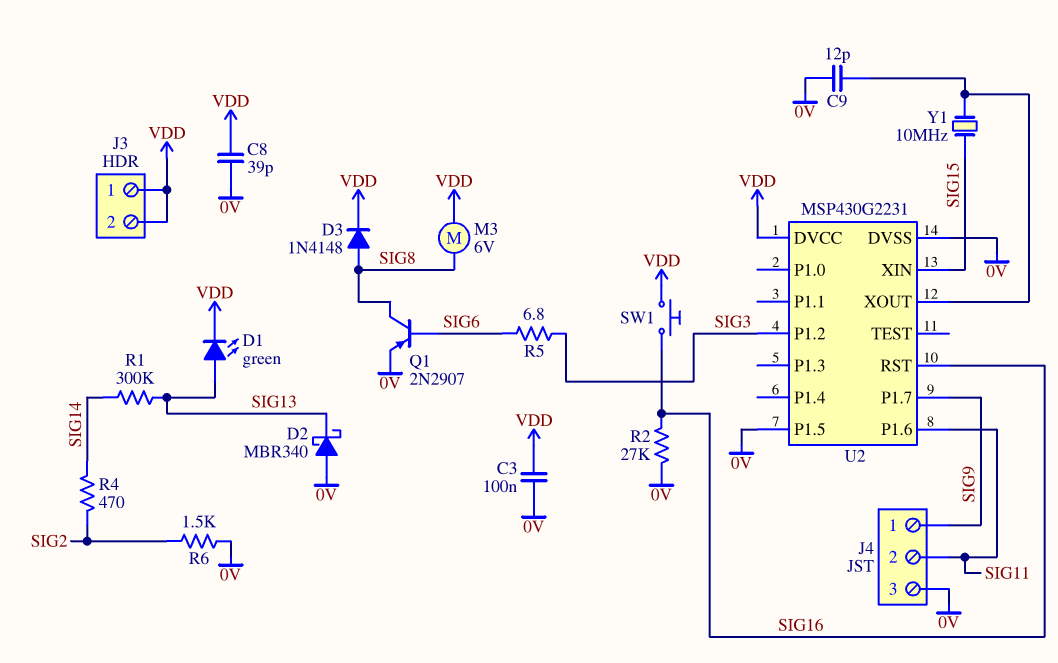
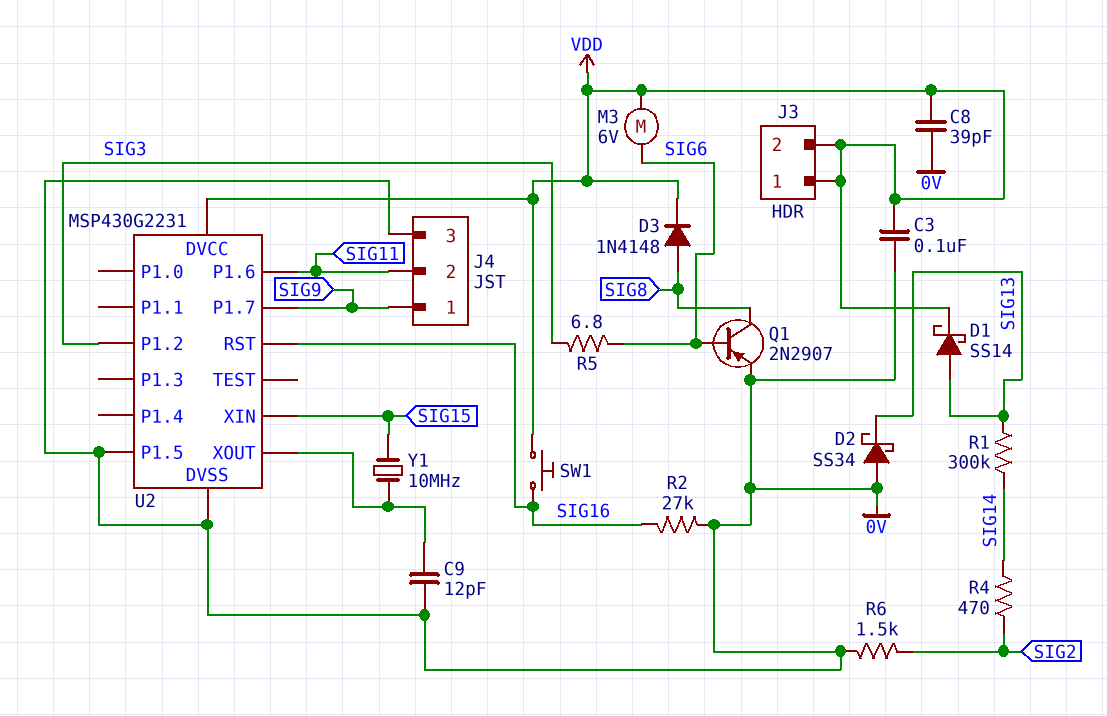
D1: LED green (A SIG13, K VDD) -> schottky SS14 (A SIG13, K VDD)
D2: schottky MBR340 (A 0V, K SIG13) -> schottky SS34 (A 0V, K SIG13)
M3: motor 6V (SIG8, VDD) -> motor 6V (SIG6, VDD)

